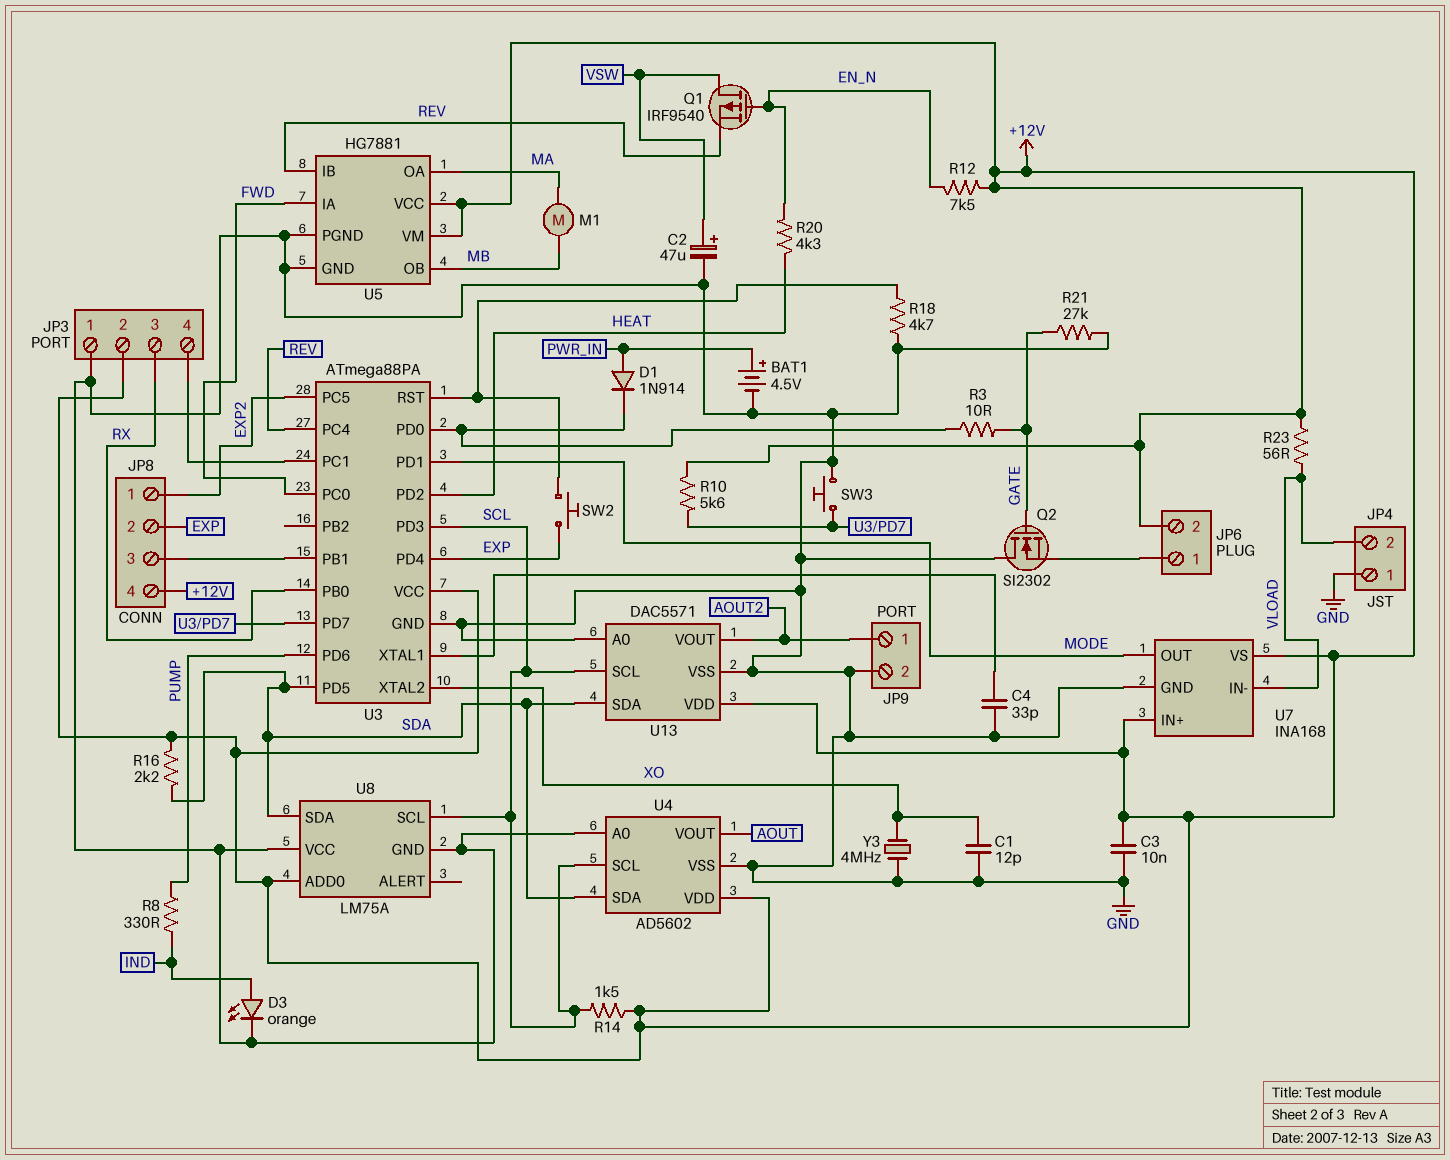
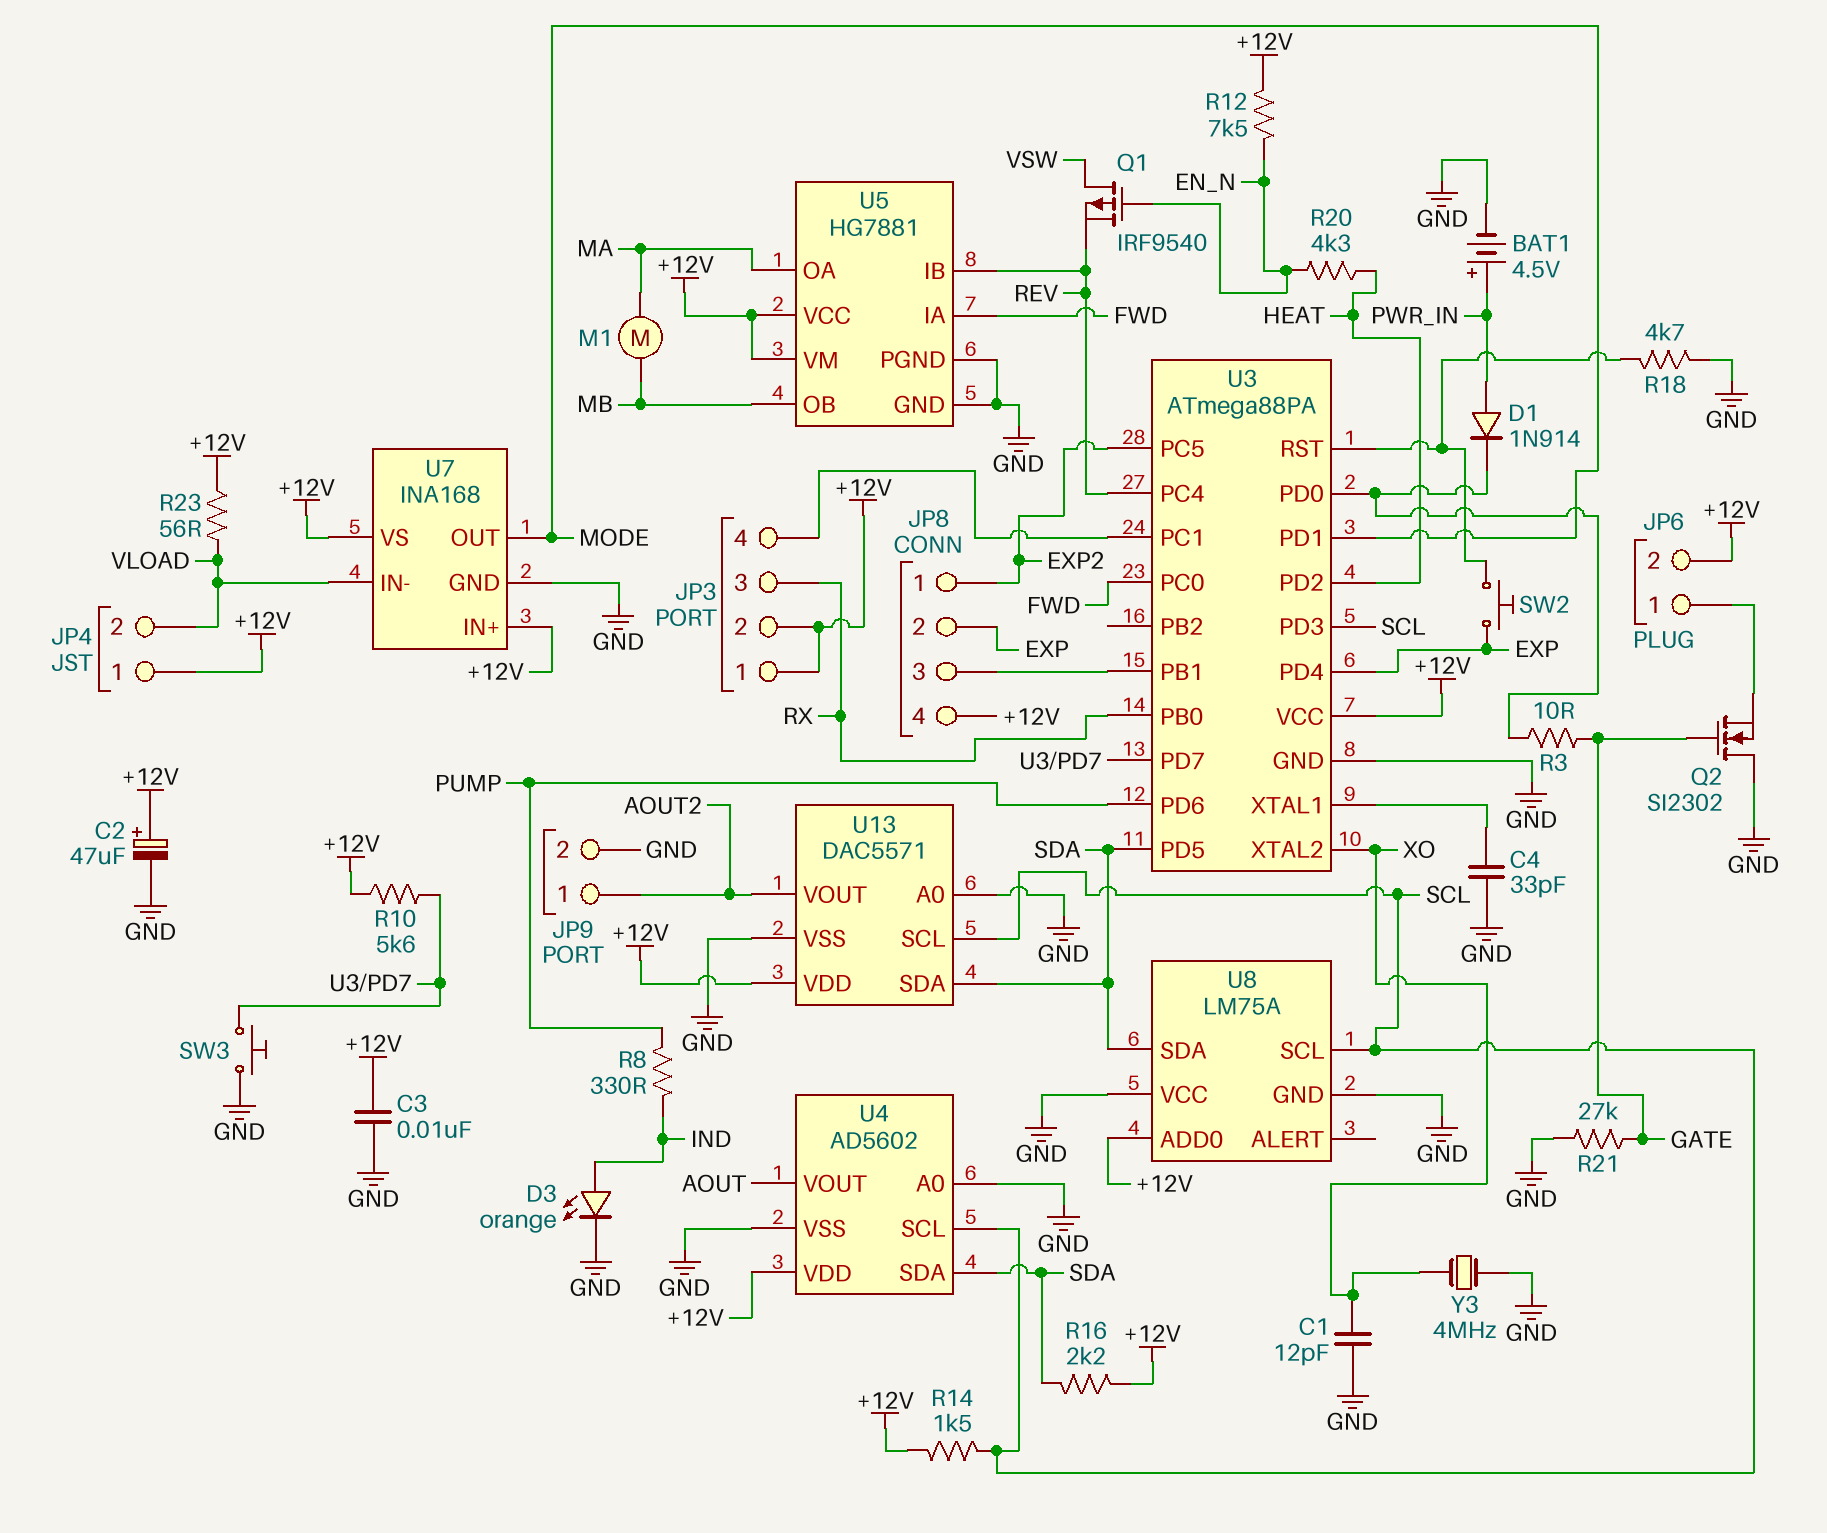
C2: 47uF (plus VSW, minus GND) -> 47uF (plus +12V, minus GND)
JP3 pin 1: GND -> +12V
JP4 pin 1: GND -> +12V

